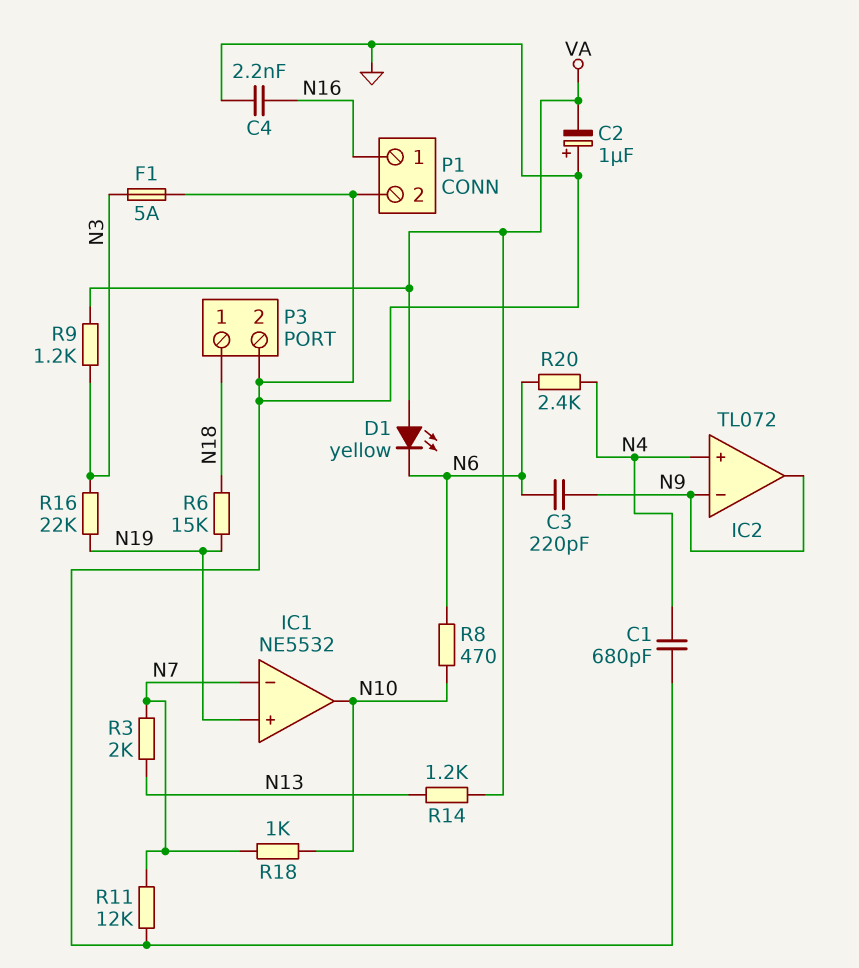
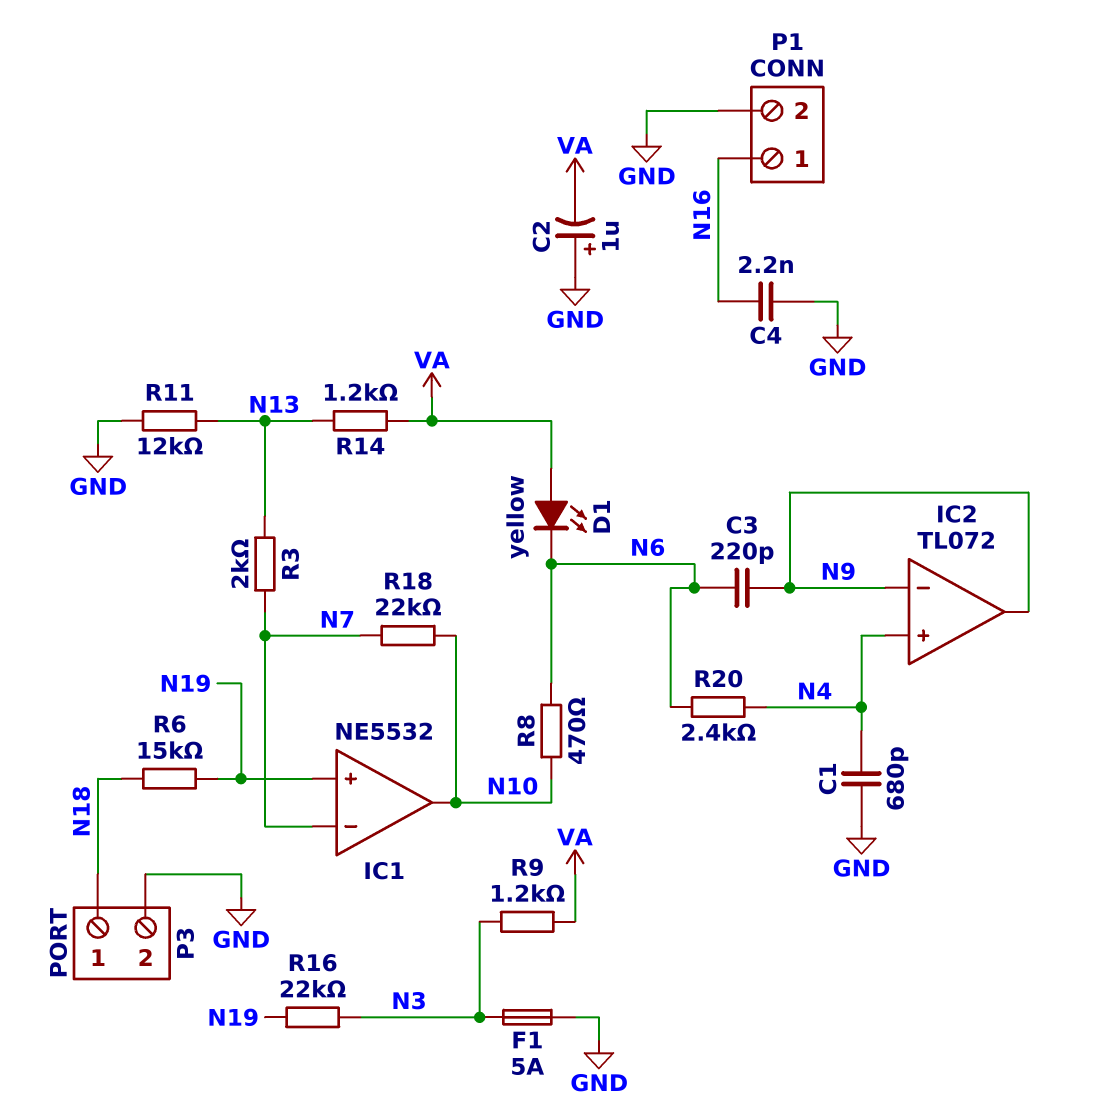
R11: 12k (GND, N7) -> 12k (GND, N13)
R18: 1k (N7, N10) -> 22k (N7, N10)

